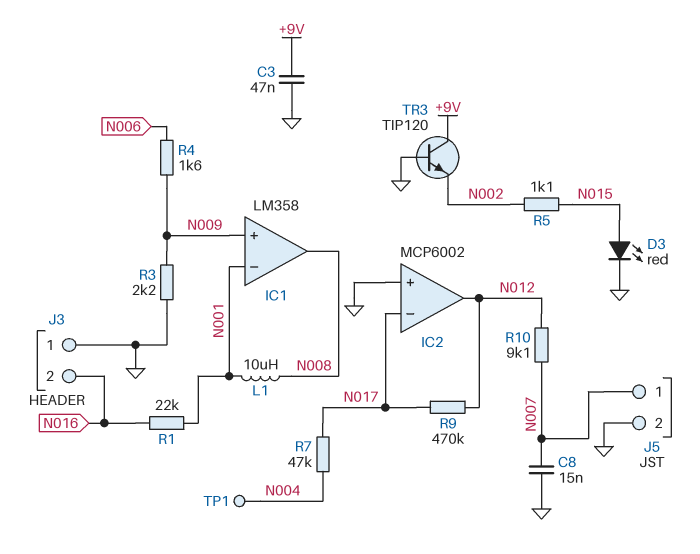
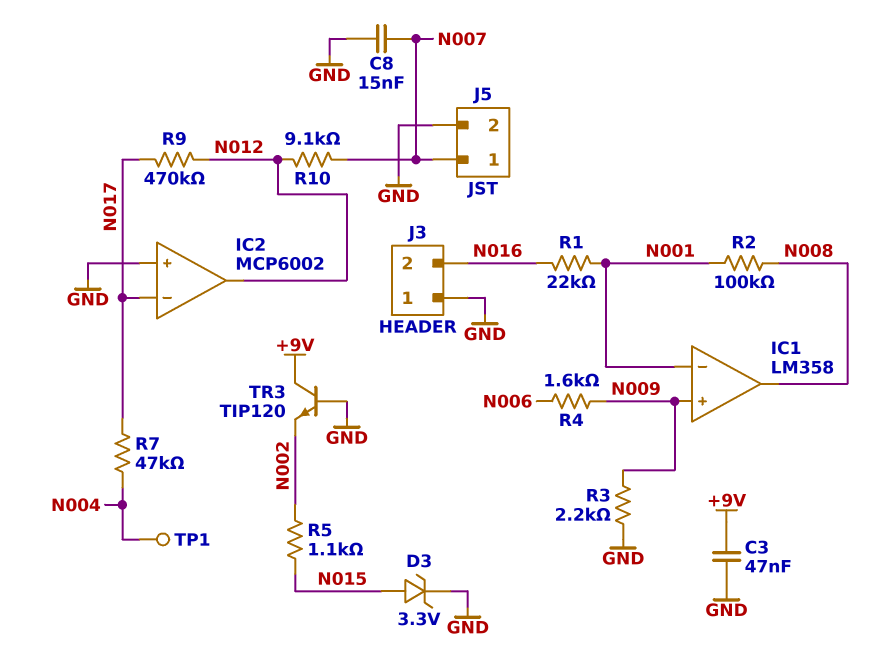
D3: LED red (A N015, K GND) -> zener 3.3V (A N015, K GND)
L1: 10uH (N001, N008) -> none
R2: none -> 100k (N001, N008)

